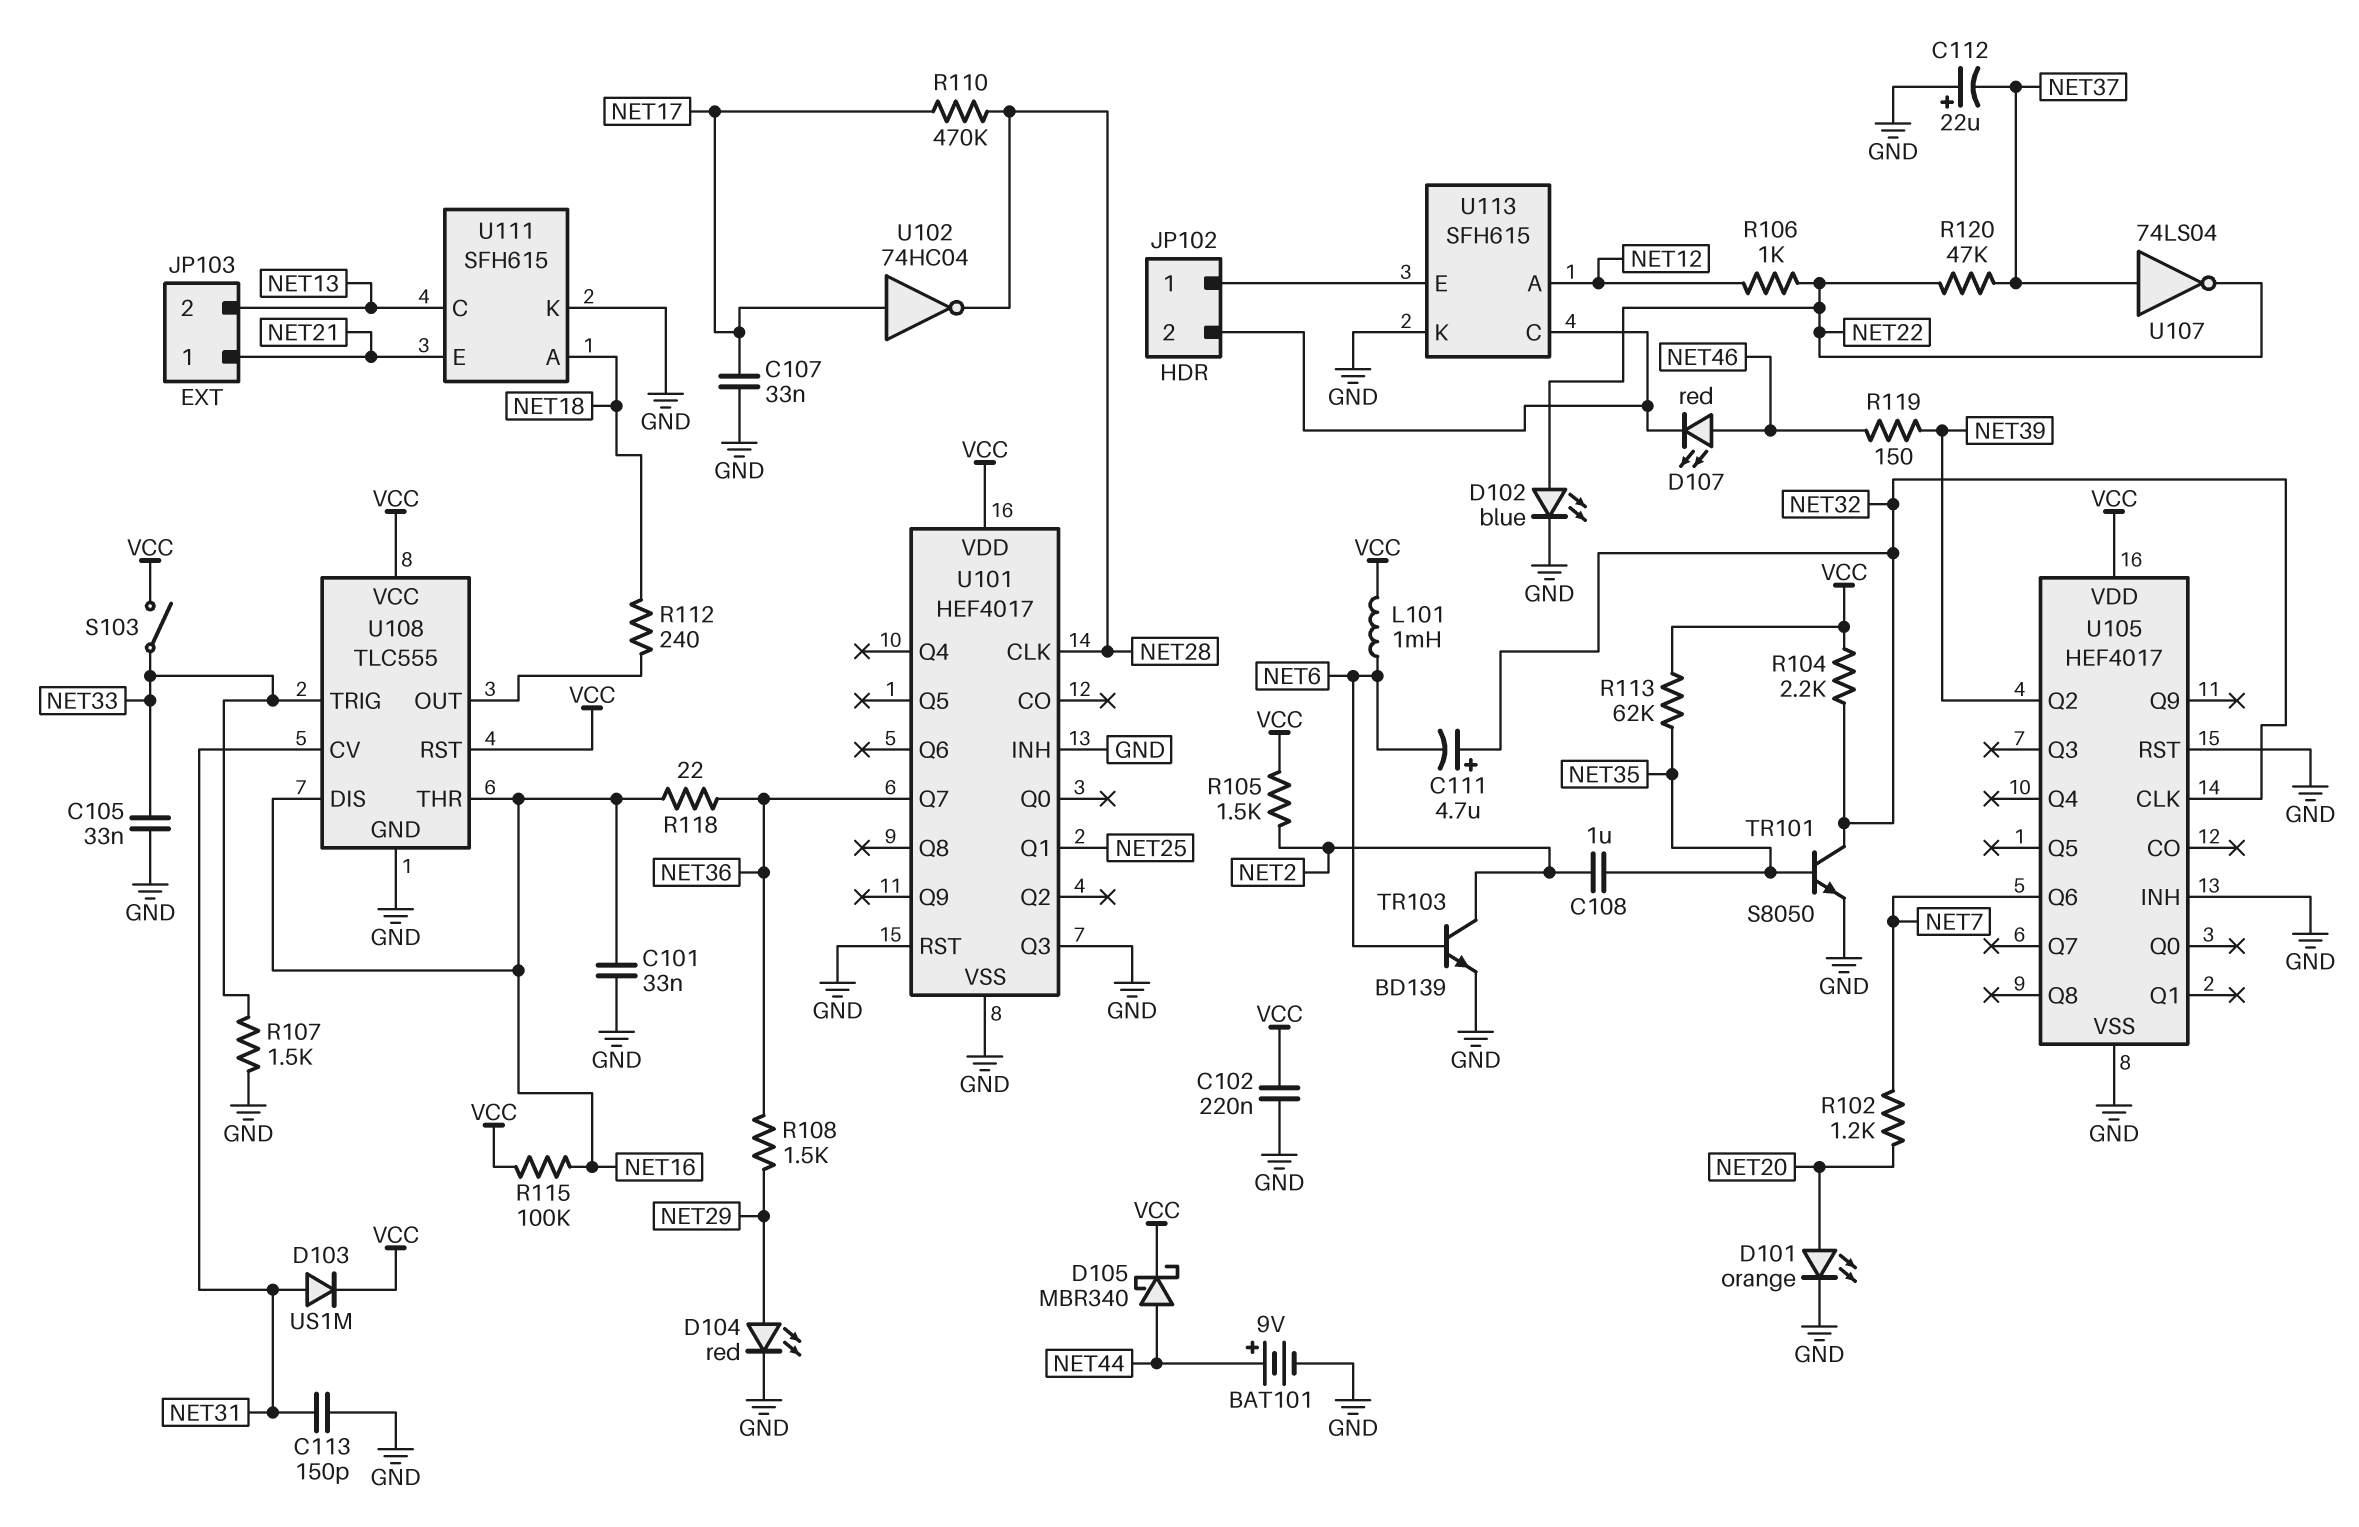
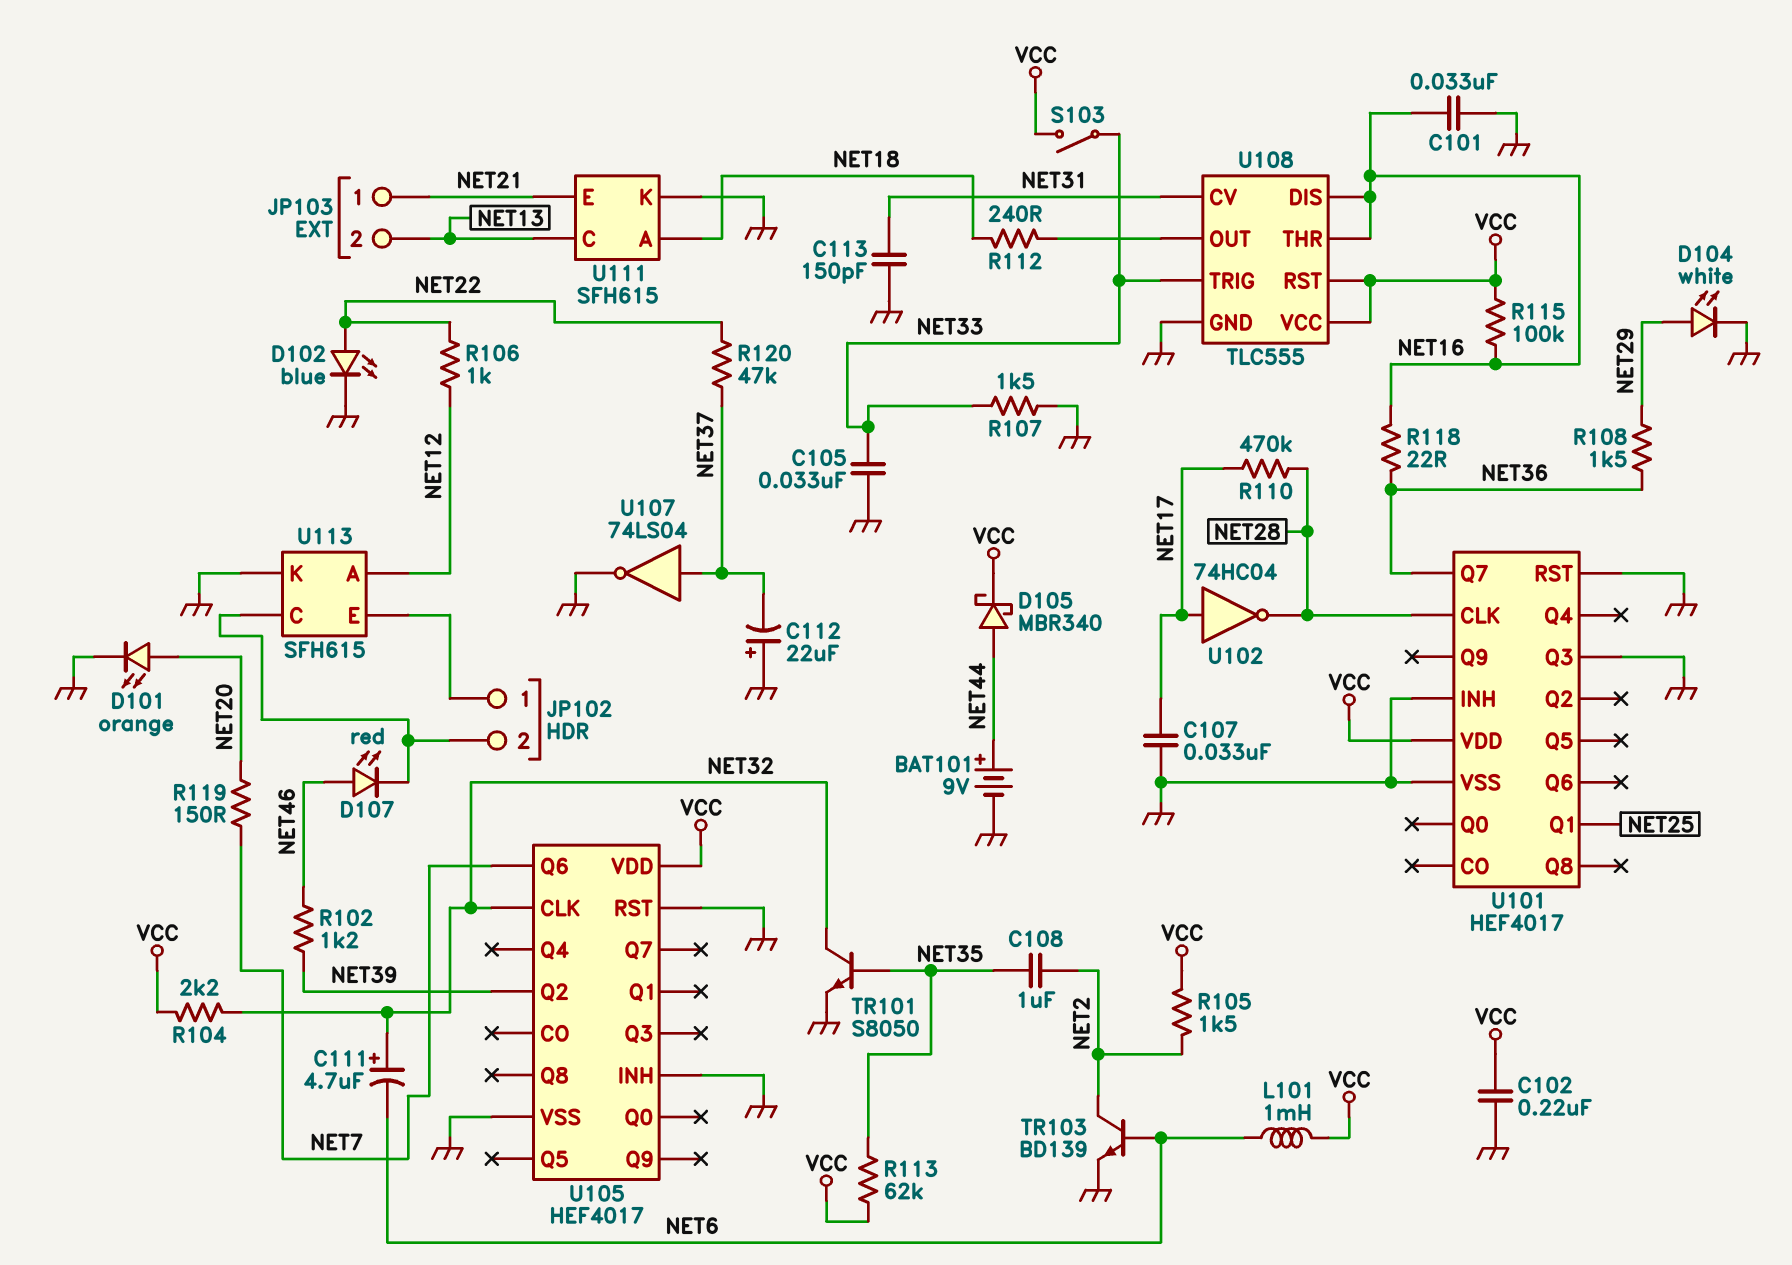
D103: diode US1M (A NET31, K VCC) -> none
D104: LED red (A NET29, K GND) -> LED white (A NET29, K GND)
R102: 1.2k (NET7, NET20) -> 1.2k (NET39, NET46)
R119: 150 (NET39, NET46) -> 150 (NET7, NET20)
U107: NOT 74LS04 (in NET37, out NET22) -> NOT 74LS04 (in NET37, out GND)

